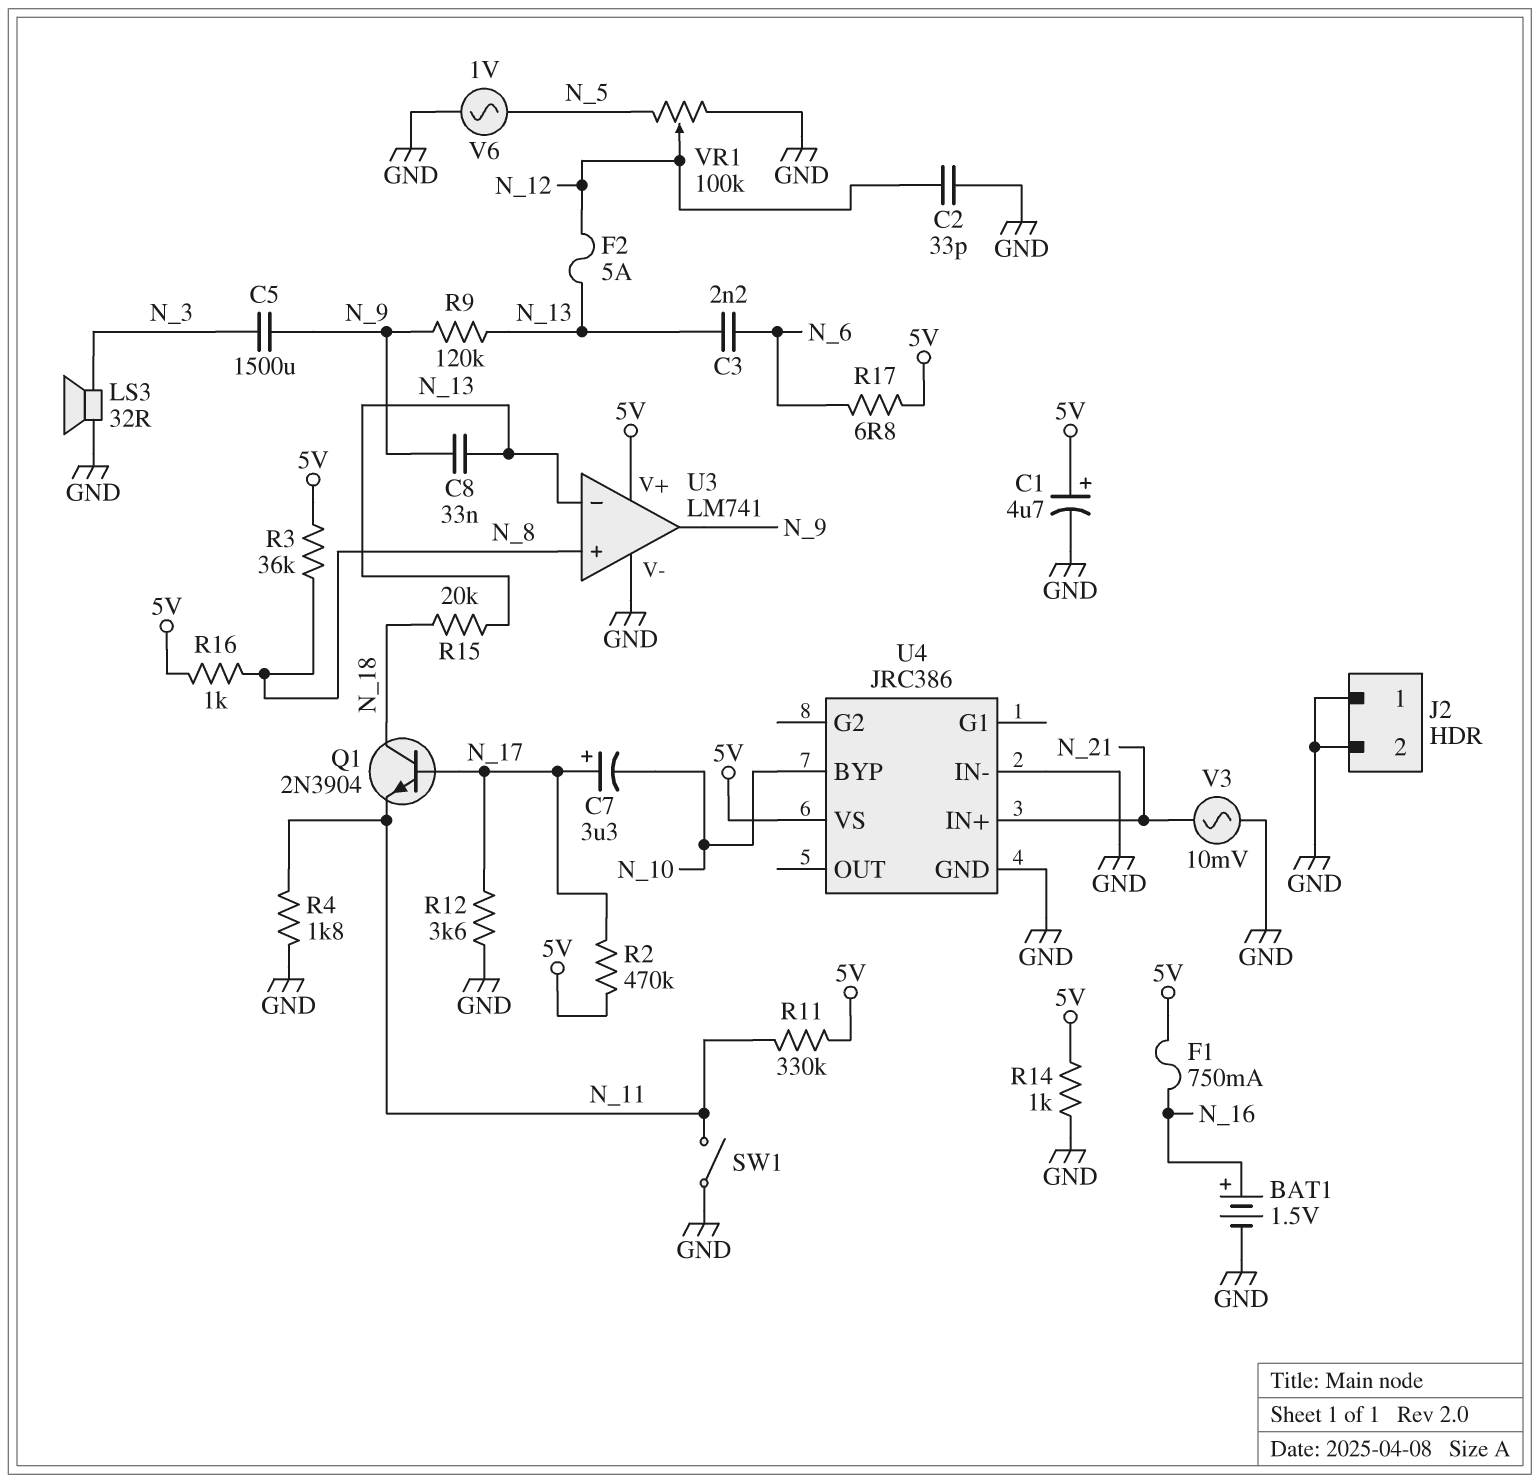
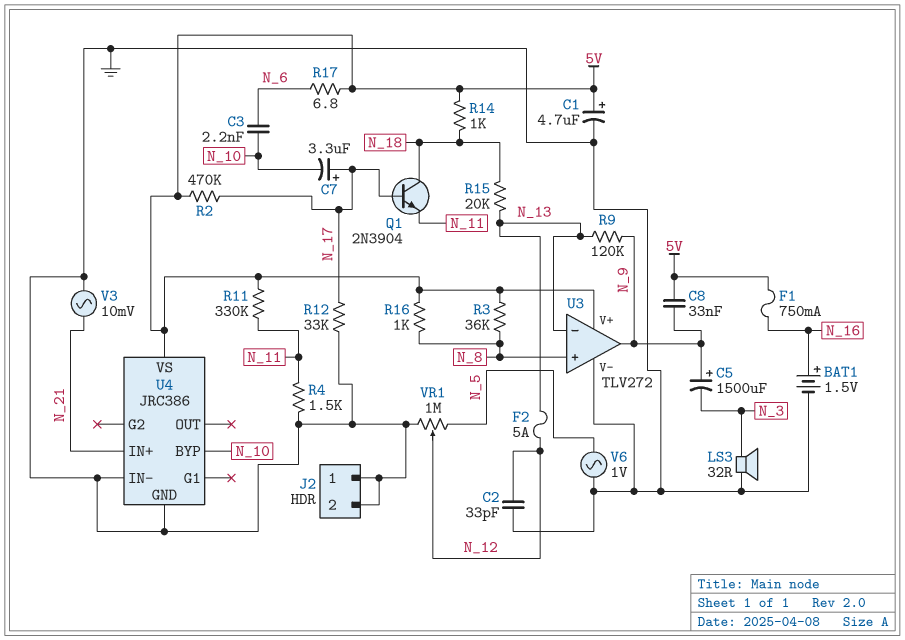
C3: 2.2nF (N_6, N_13) -> 2.2nF (N_6, N_10)
C5: 1500uF (N_3, N_9) -> 1500uF (plus N_9, minus N_3)
C8: 33nF (N_9, N_13) -> 33nF (5V, N_9)
R4: 1.8k (GND, N_11) -> 1.5k (GND, N_11)
R12: 3.6k (GND, N_17) -> 33k (GND, N_17)
R14: 1k (5V, GND) -> 1k (5V, N_18)
SW1: switch (GND, N_11) -> none
U3: LM741 -> TLV272
VR1: 100k (GND, N_5, wiper N_12) -> 1M (GND, N_5, wiper N_12)

